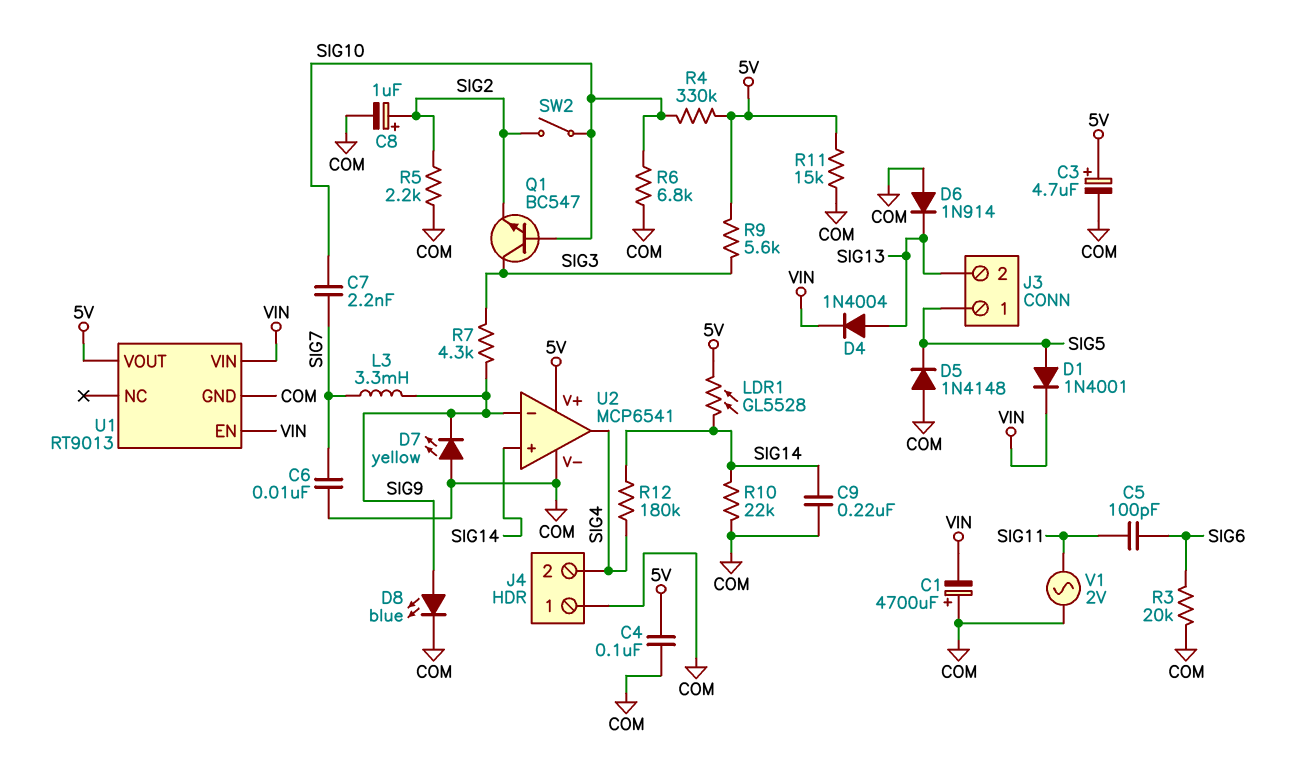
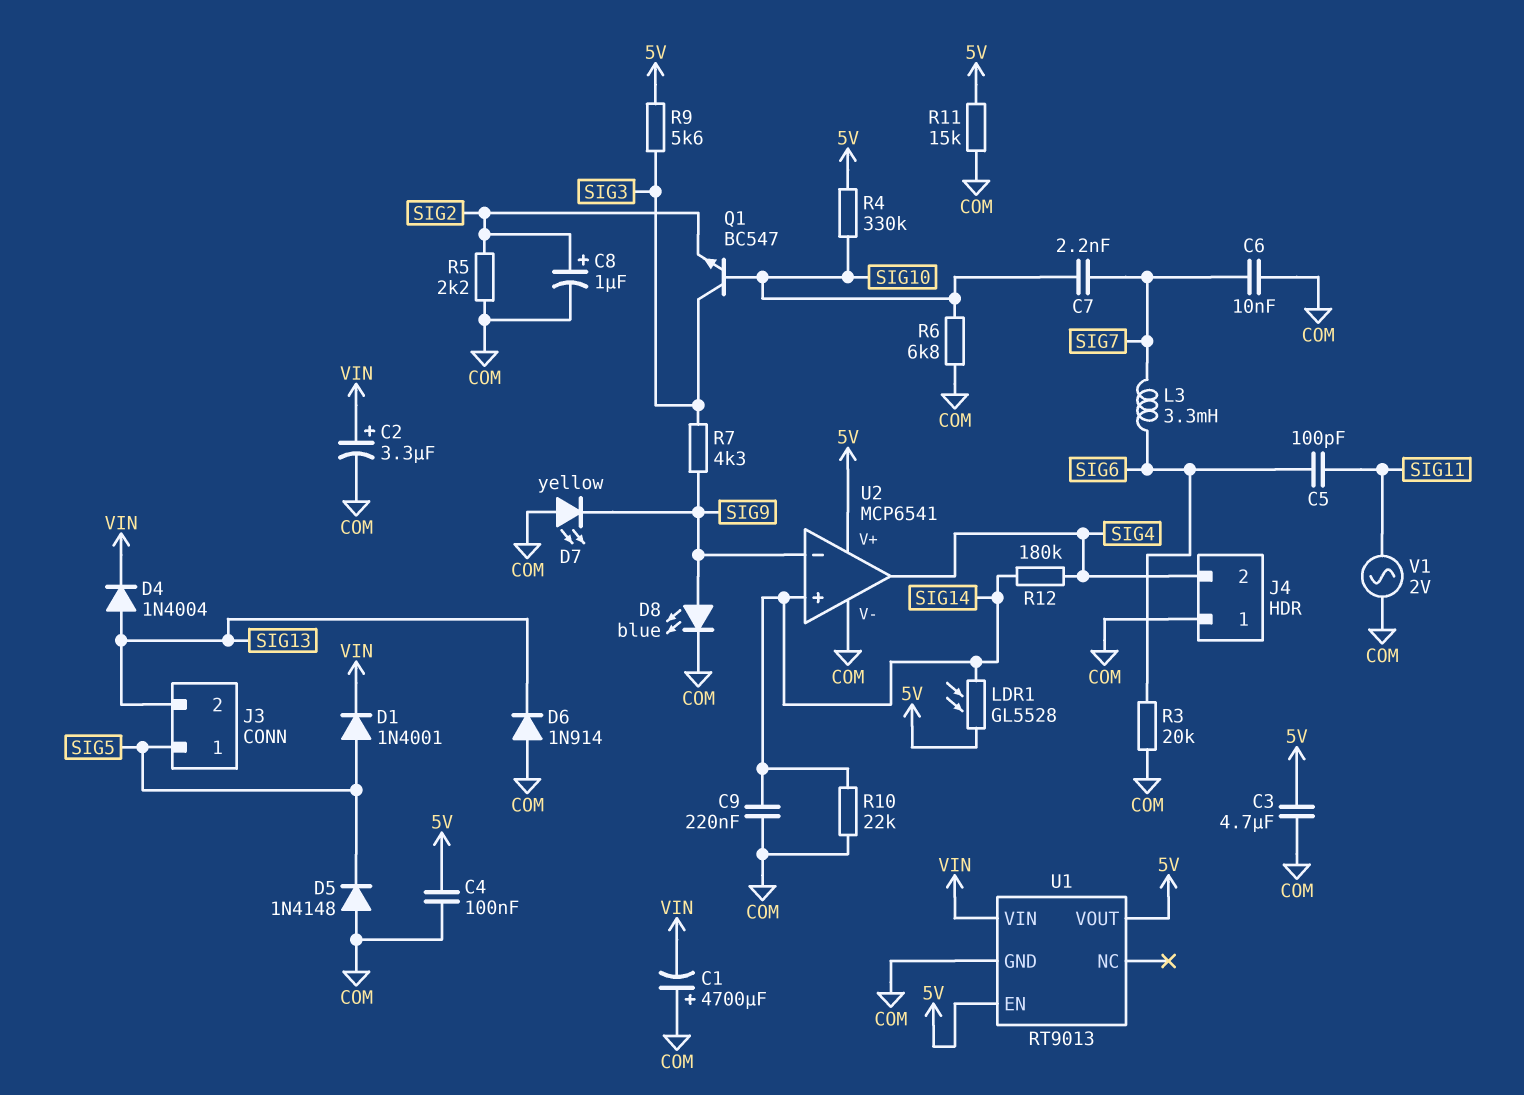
C2: none -> 3.3uF (plus VIN, minus COM)
C3: 4.7uF (plus 5V, minus COM) -> 4.7uF (5V, COM)
L3: 3.3mH (SIG7, SIG9) -> 3.3mH (SIG6, SIG7)
SW2: switch (SIG2, SIG10) -> none
U1 pin EN: VIN -> 5V

